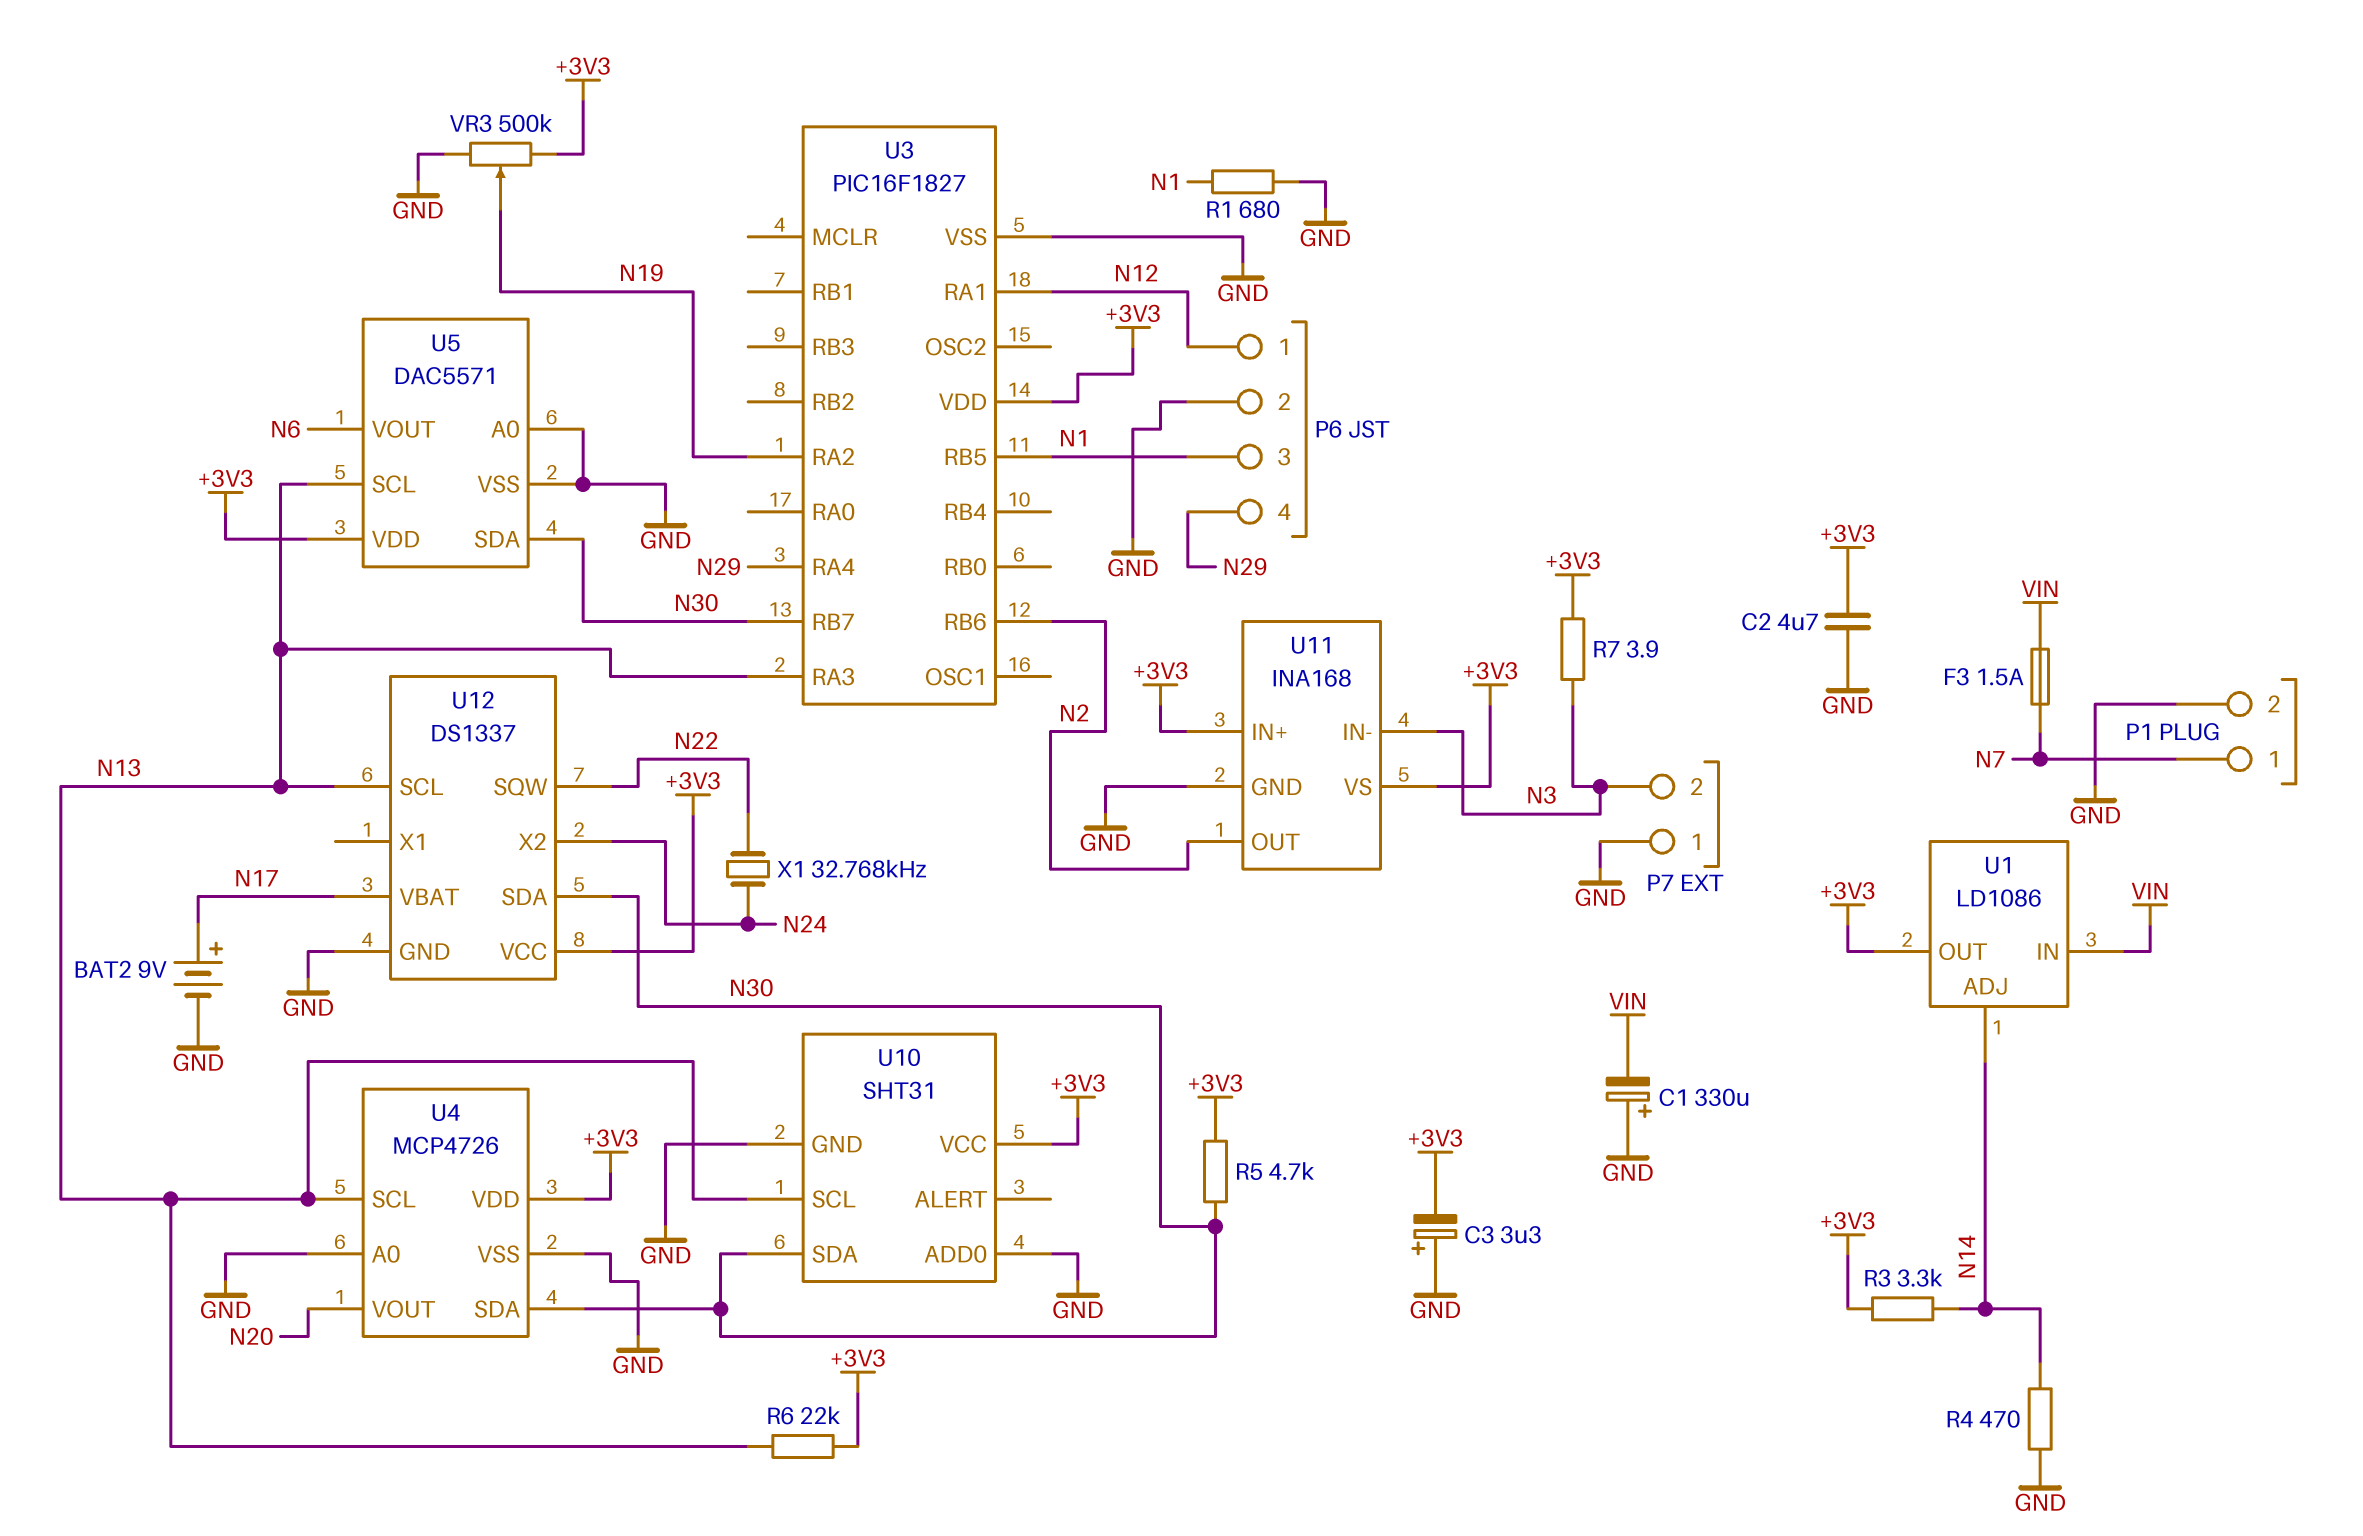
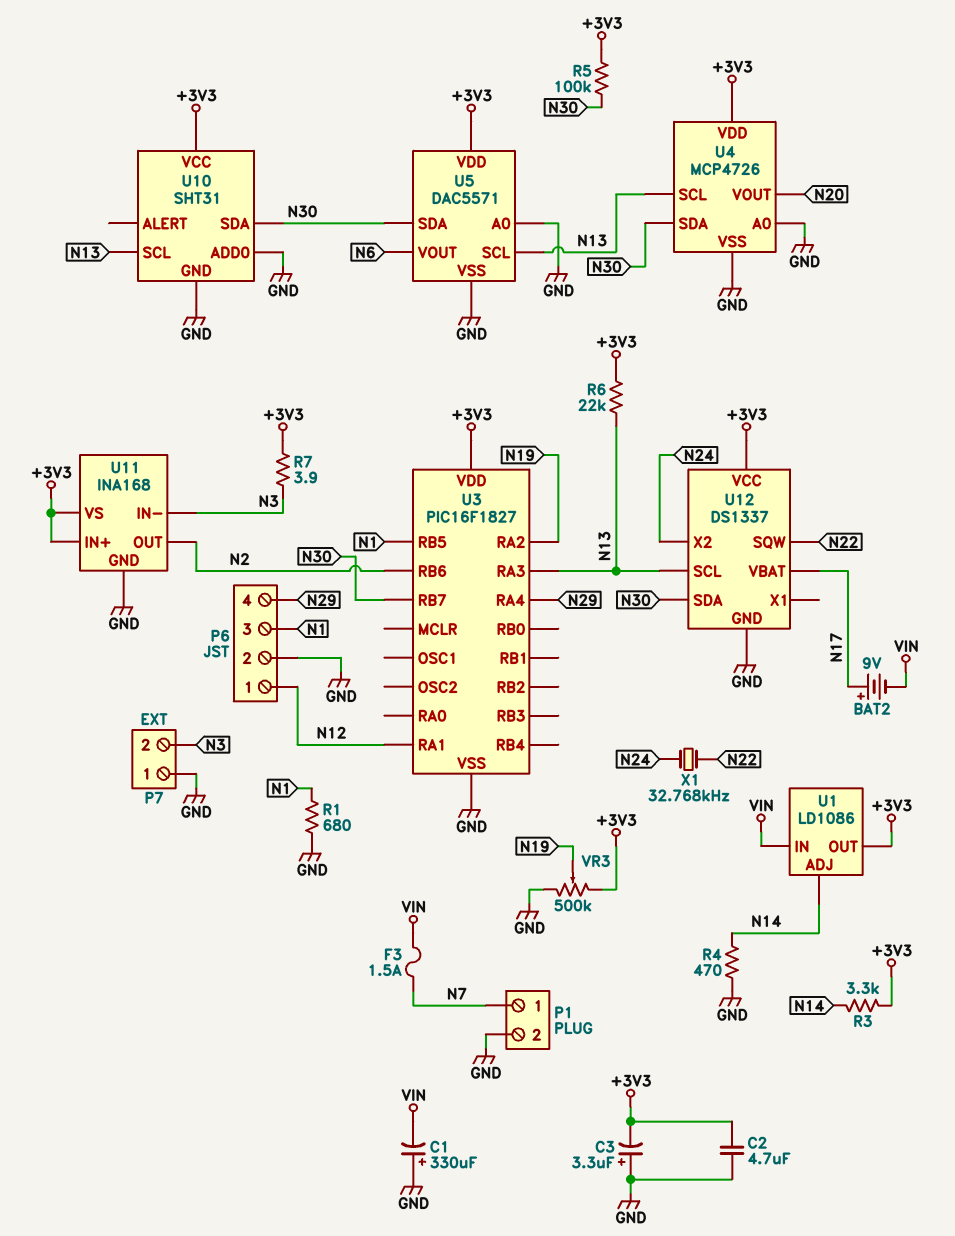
BAT2: 9V (plus N17, minus GND) -> 9V (plus N17, minus VIN)
R5: 4.7k (+3V3, N30) -> 100k (+3V3, N30)

